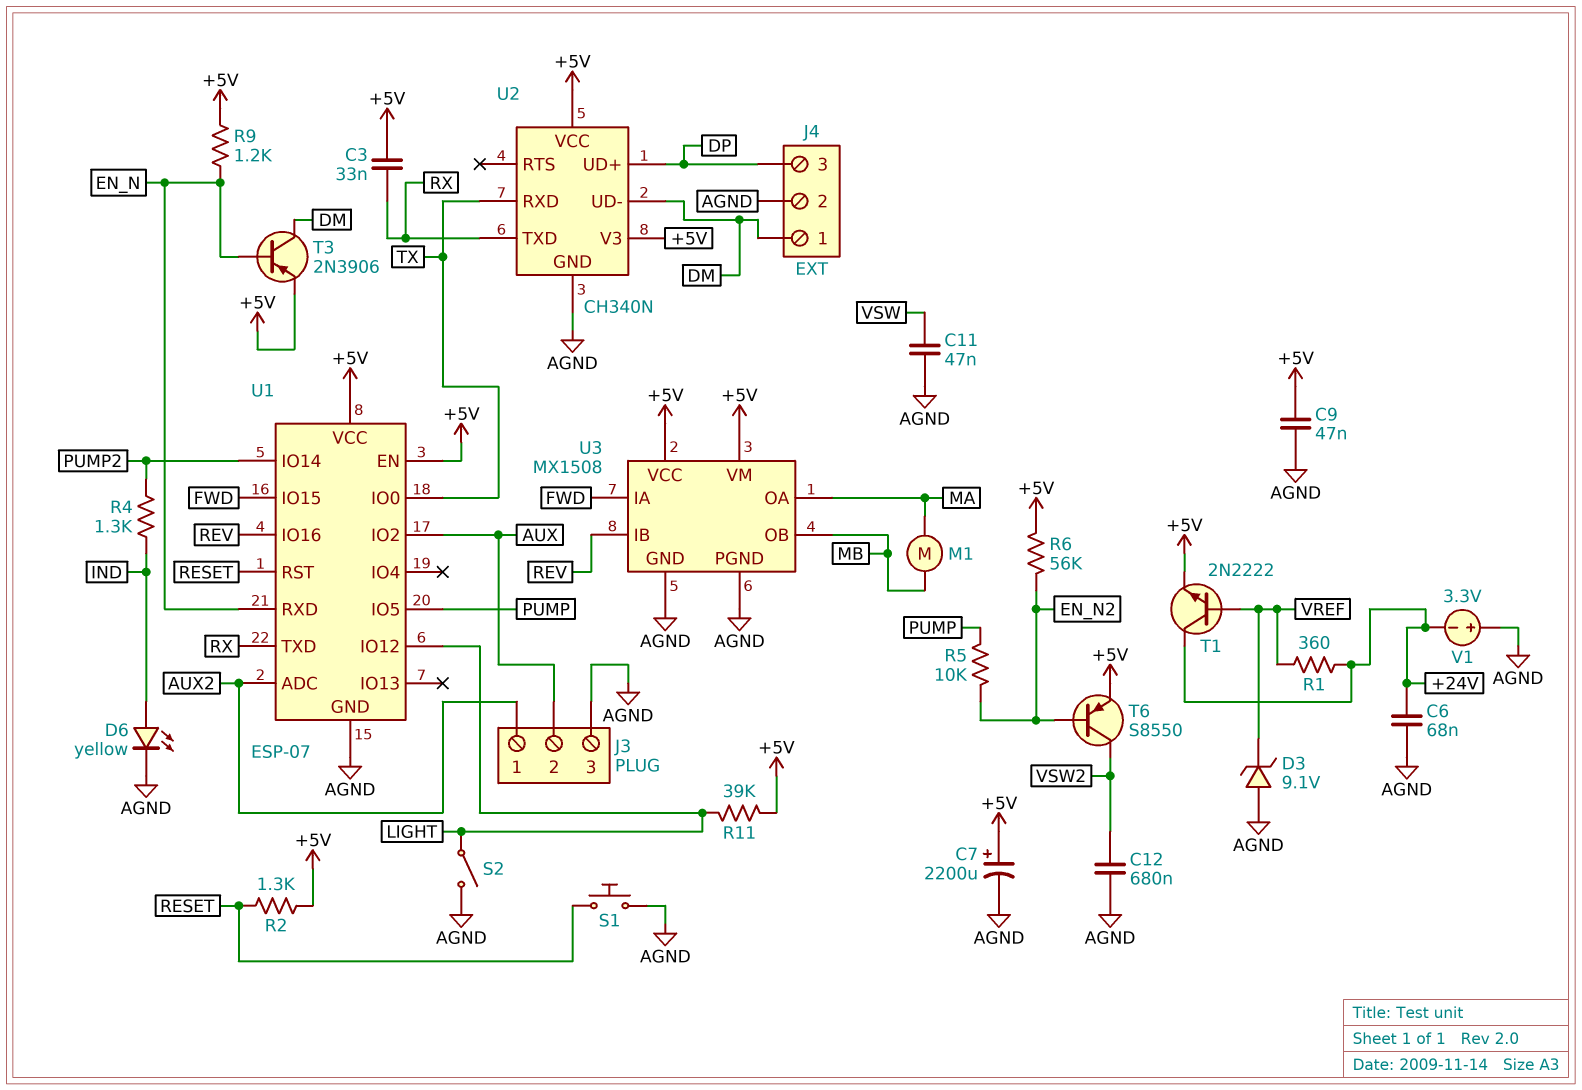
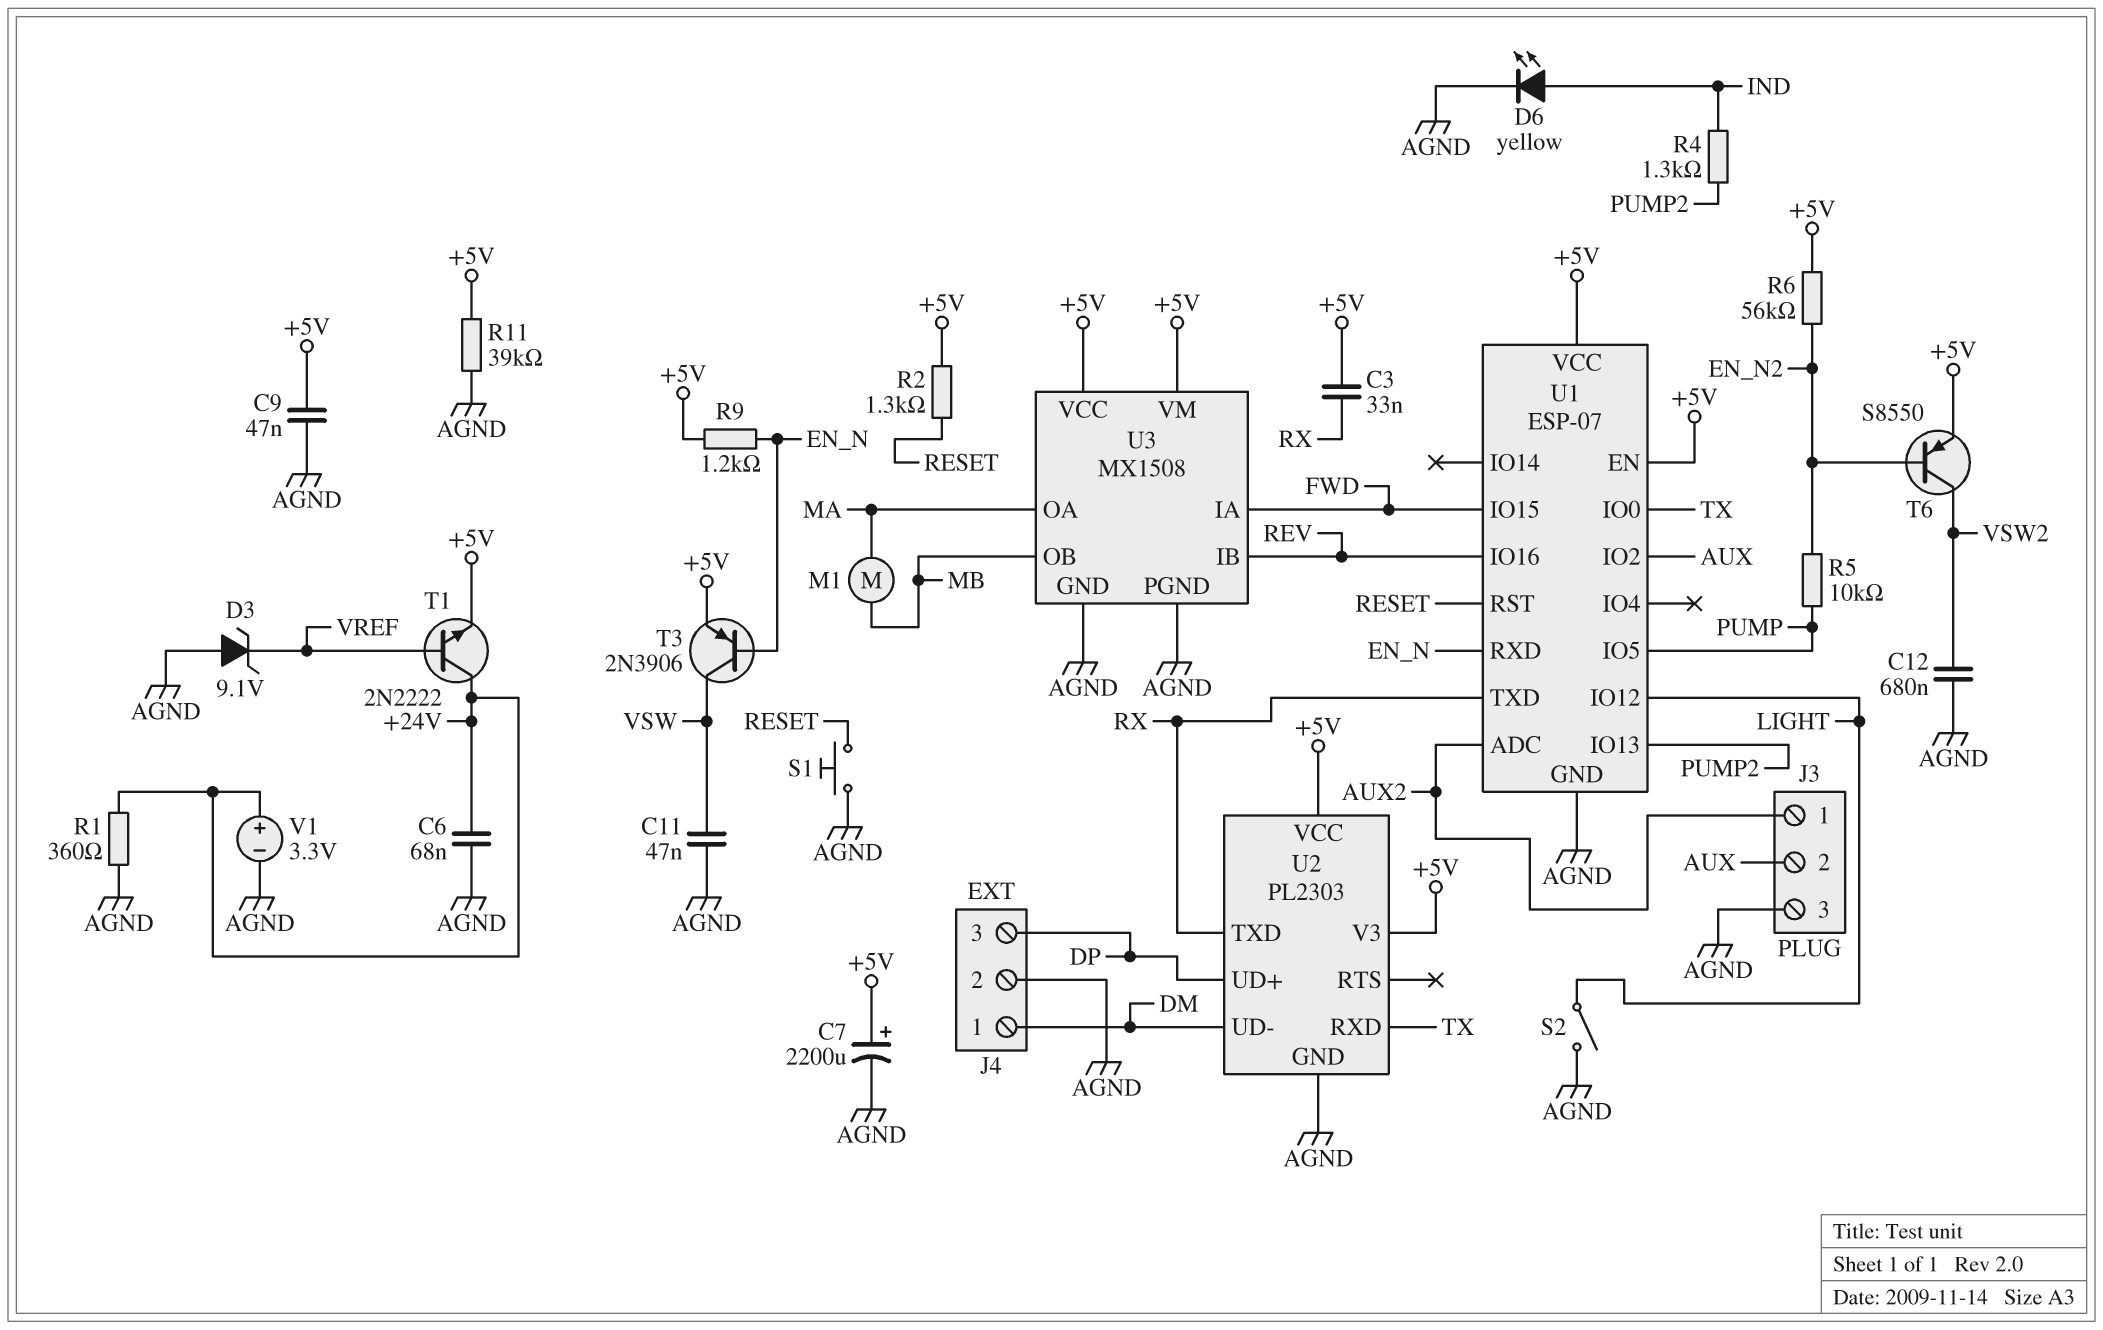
R1: 360 (+24V, VREF) -> 360 (+24V, AGND)
R11: 39k (+5V, LIGHT) -> 39k (+5V, AGND)
T3: PNP 2N3906 (B EN_N, C DM, E +5V) -> PNP 2N3906 (B EN_N, C VSW, E +5V)
U1 pin IO13: none -> PUMP2
U1 pin IO14: PUMP2 -> none
U2: CH340N -> PL2303
V1: 3.3V (plus AGND, minus +24V) -> 3.3V (plus +24V, minus AGND)

